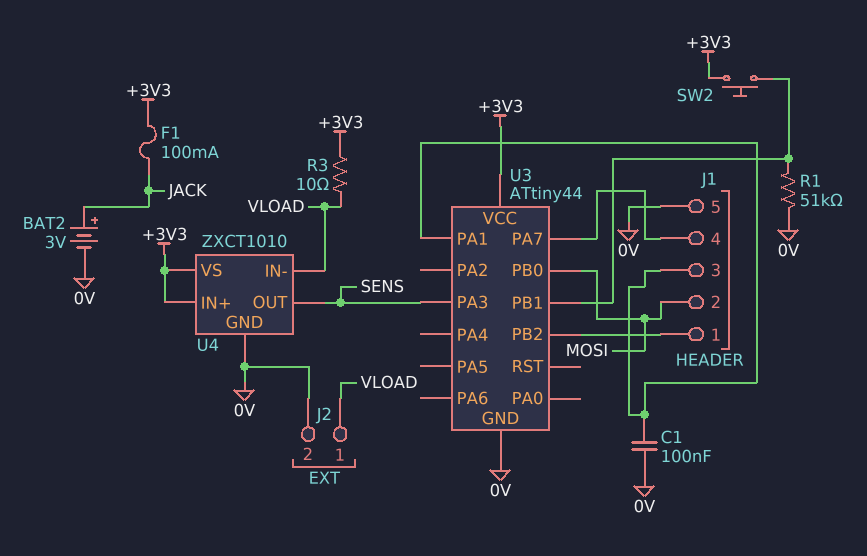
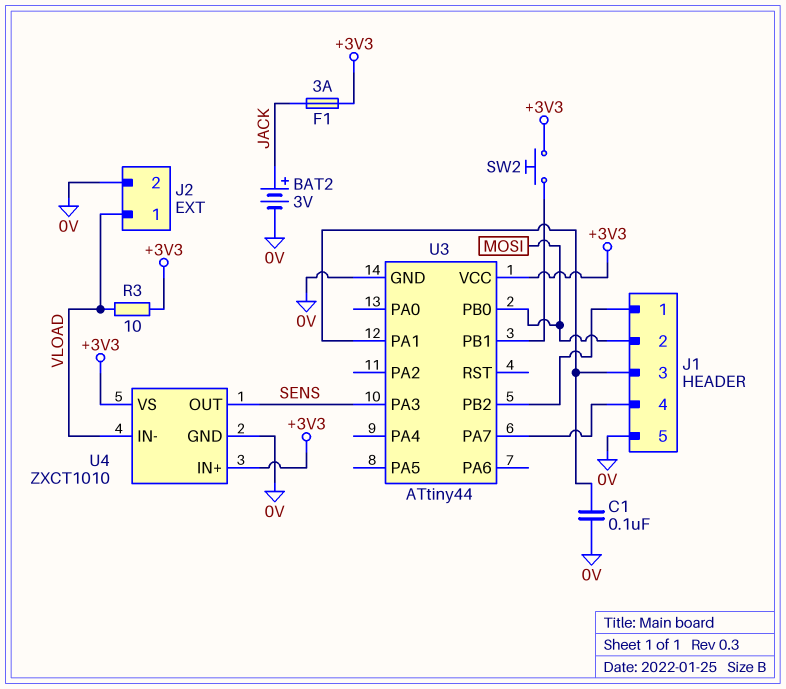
F1: 100mA (+3V3, JACK) -> 3A (+3V3, JACK)
R1: 51k (0V, U3/PB1) -> none

